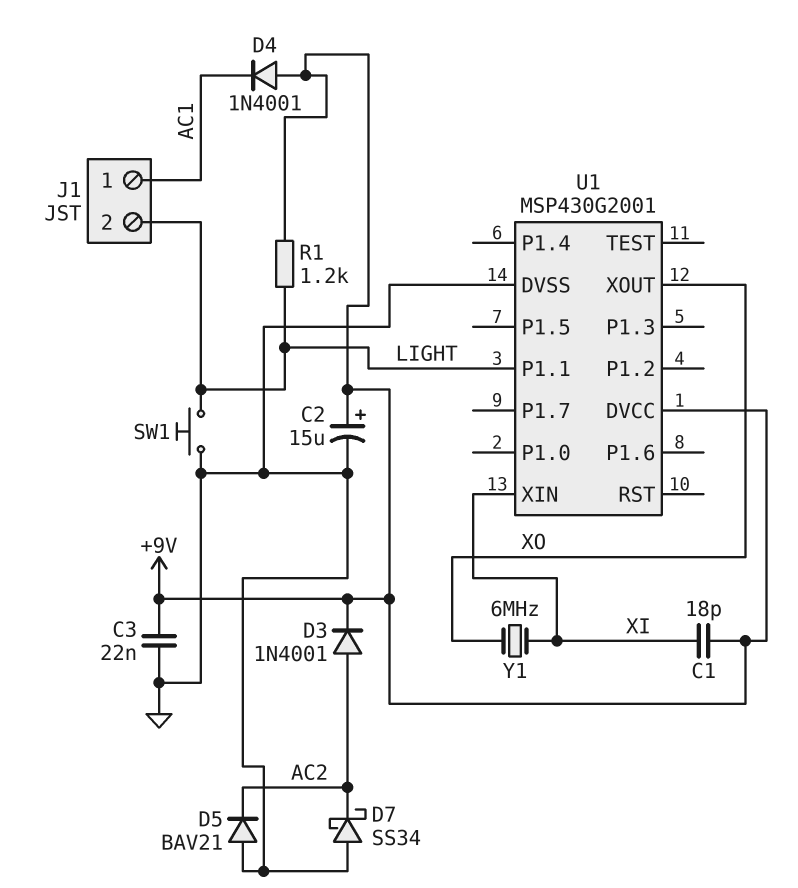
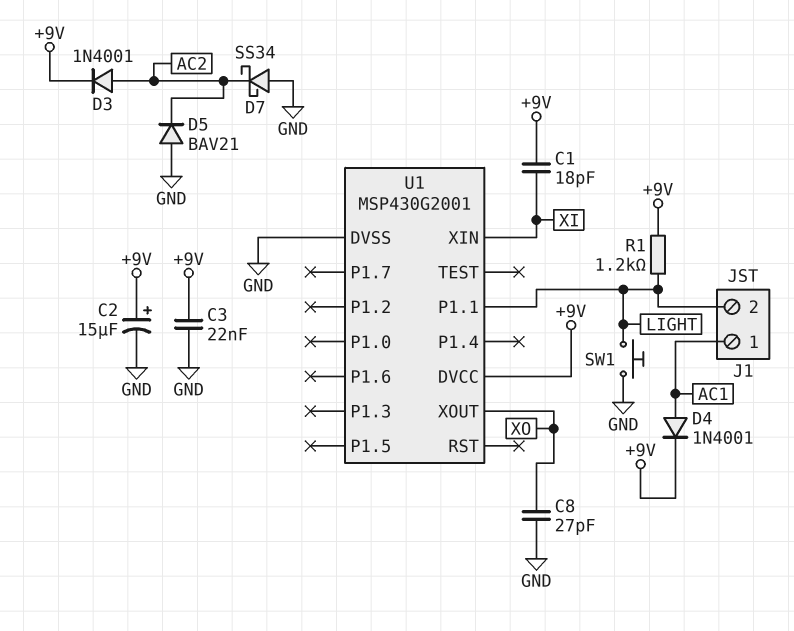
C8: none -> 27pF (GND, XO)
D4: diode 1N4001 (A +9V, K AC1) -> diode 1N4001 (A AC1, K +9V)
Y1: 6MHz (XI, XO) -> none

